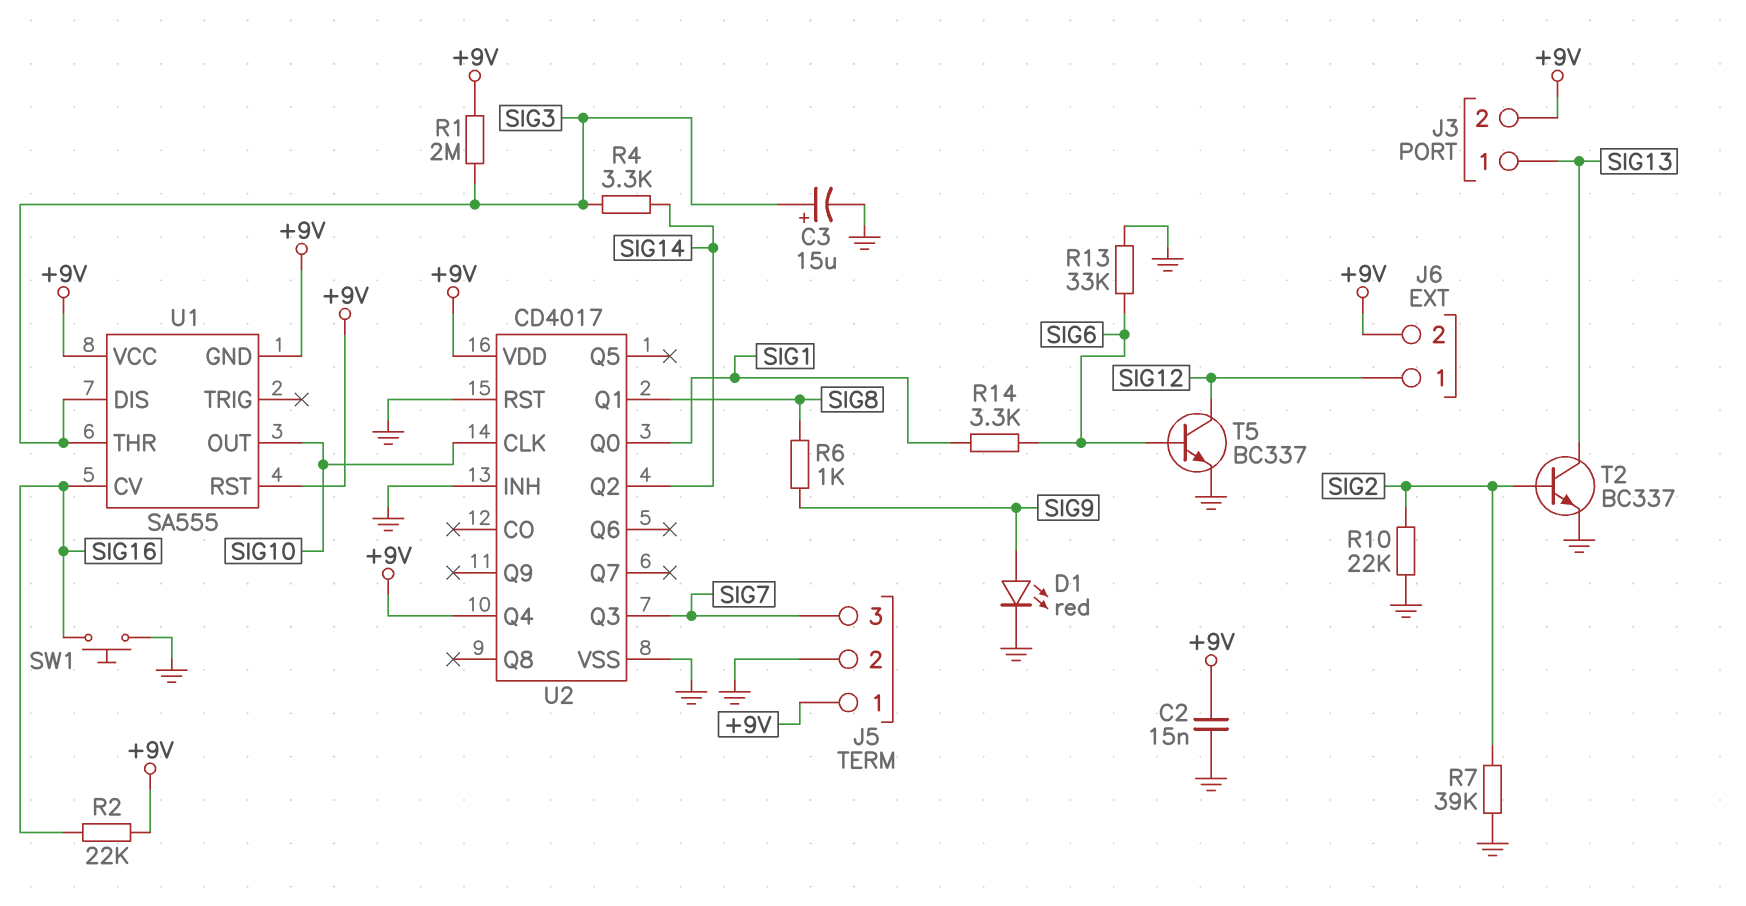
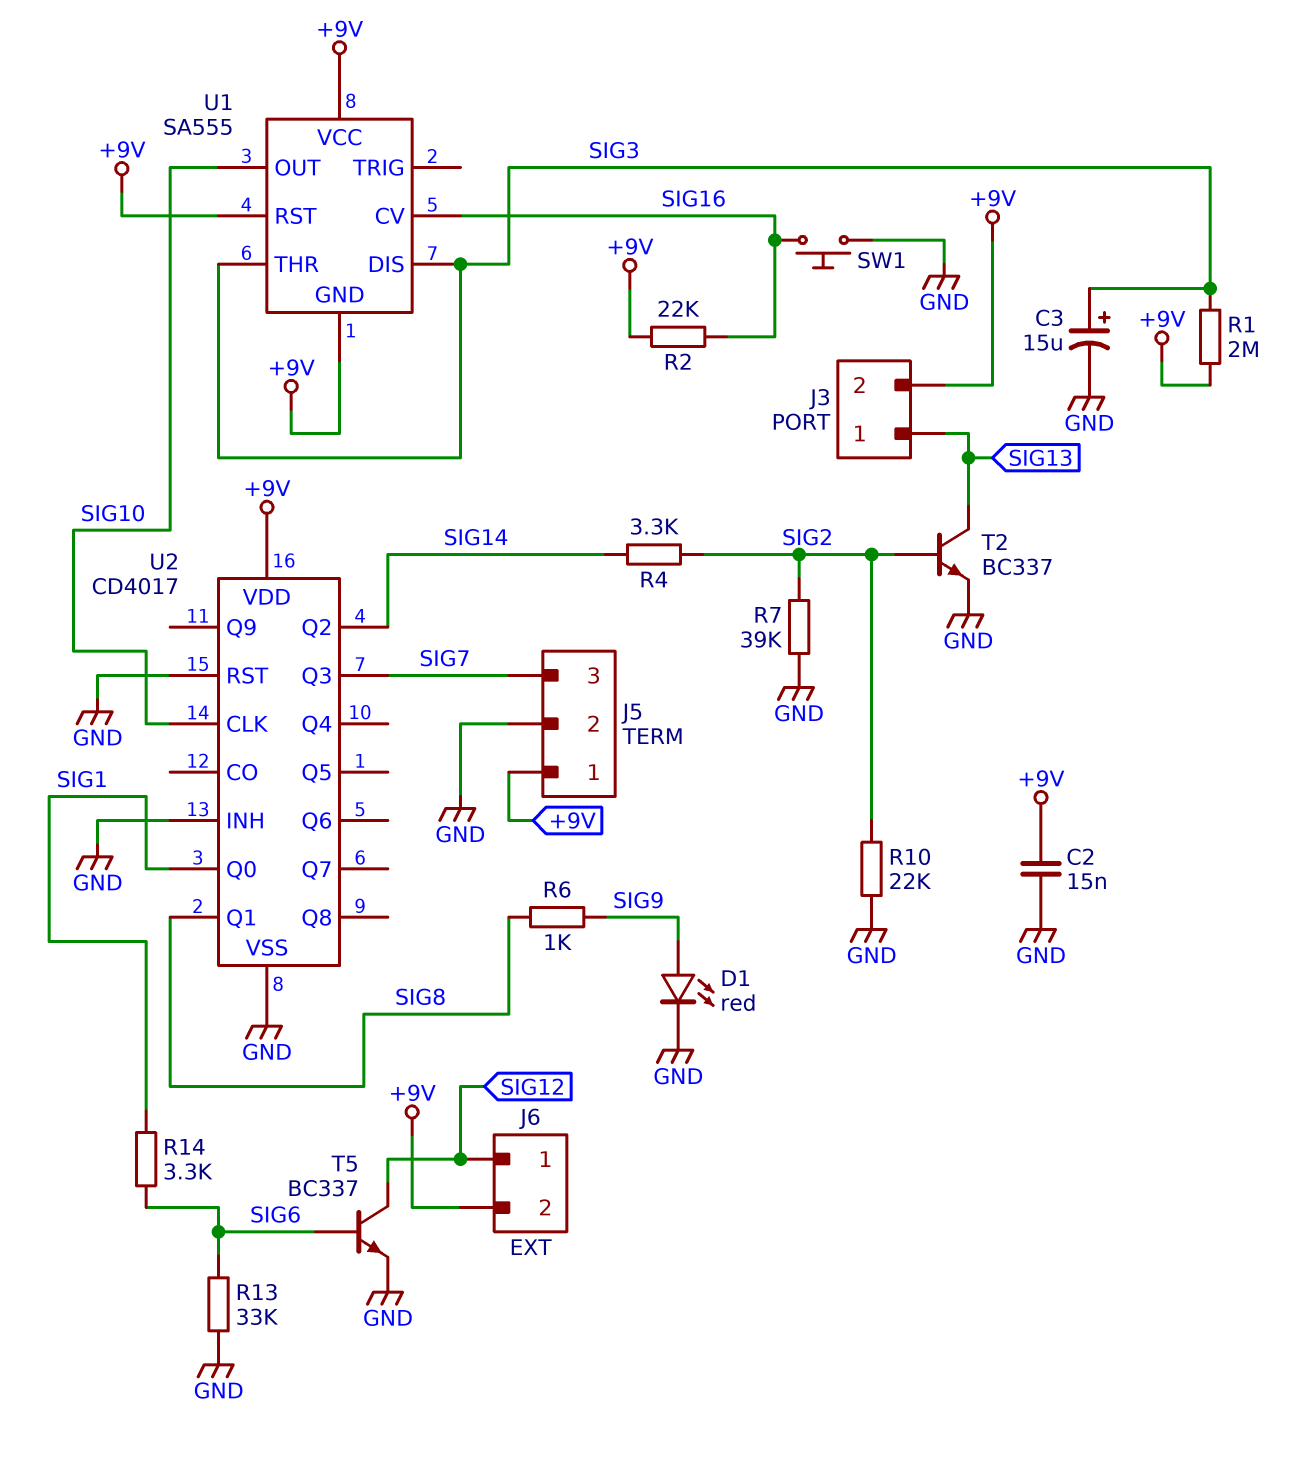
R4: 3.3k (SIG3, SIG14) -> 3.3k (SIG2, SIG14)
U2 pin Q4: +9V -> none

